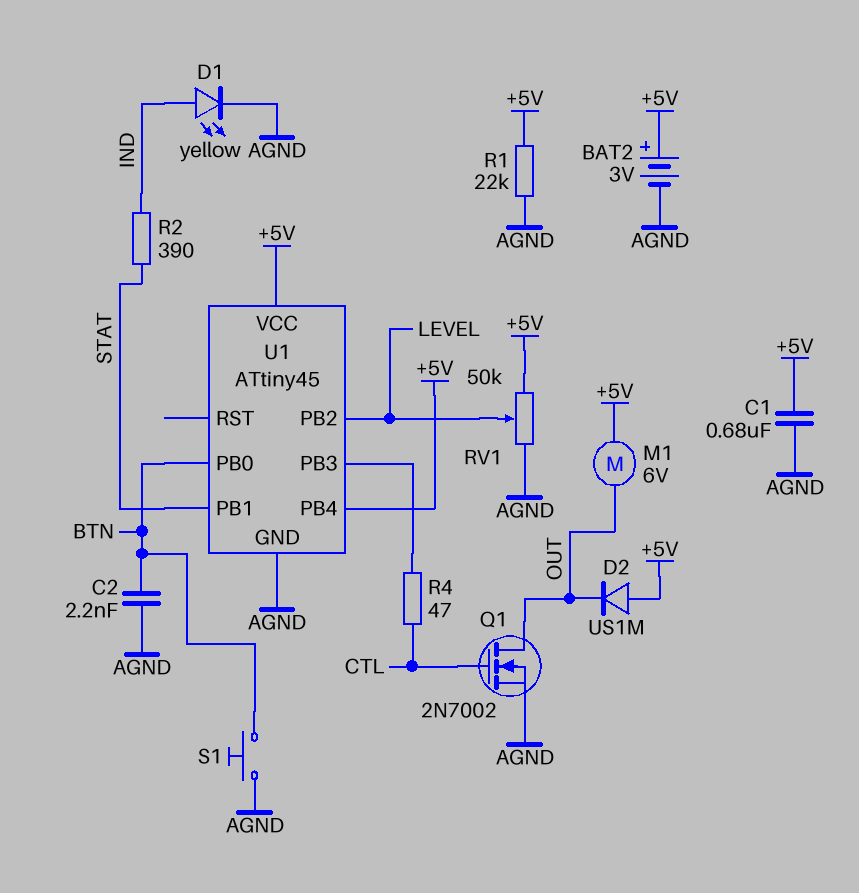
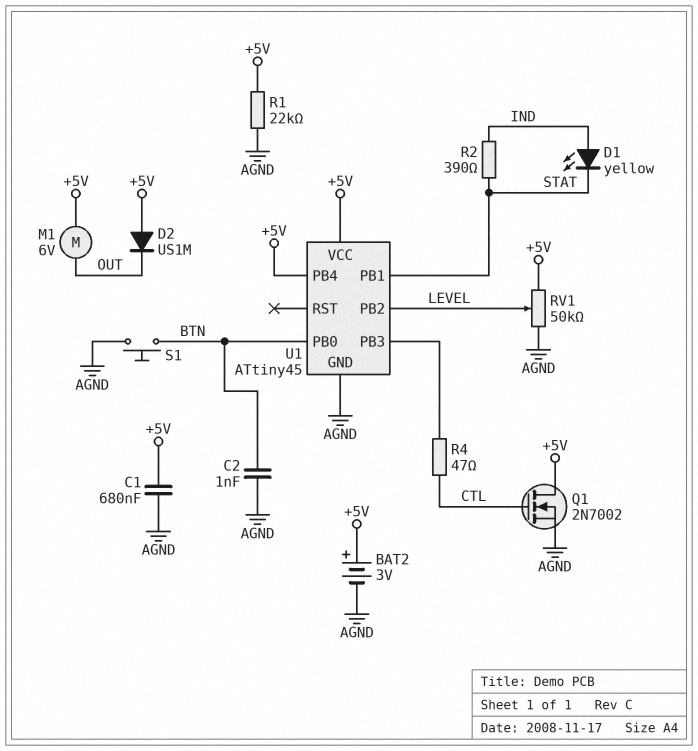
C2: 2.2nF (AGND, BTN) -> 1nF (AGND, BTN)
D1: LED yellow (A IND, K AGND) -> LED yellow (A IND, K STAT)
Q1: NMOS 2N7002 (G CTL, D OUT, S AGND) -> NMOS 2N7002 (G CTL, D +5V, S AGND)

